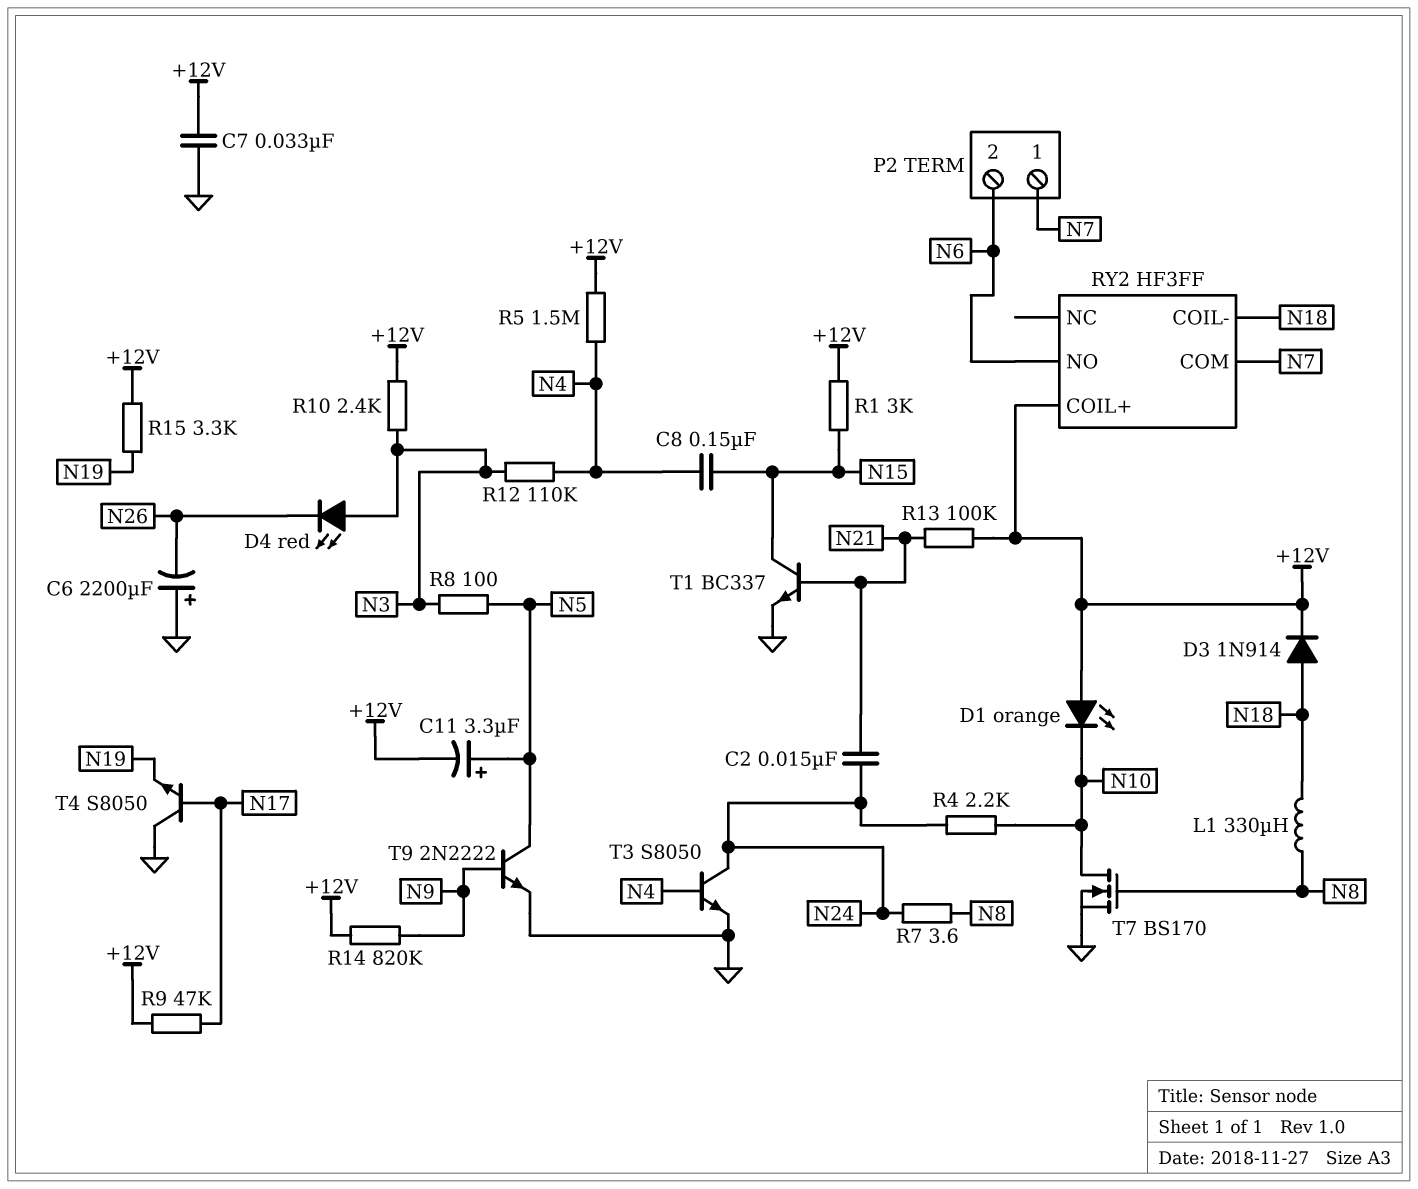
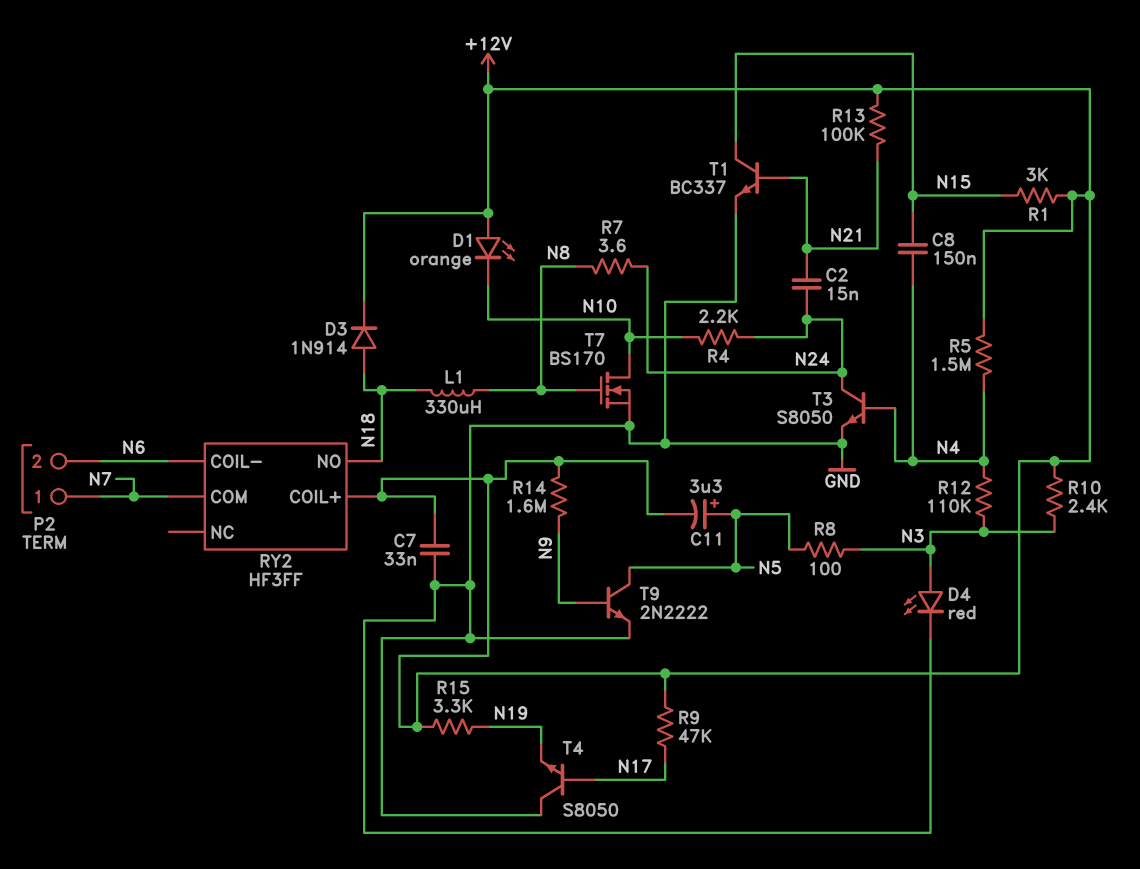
C6: 2200uF (plus GND, minus N26) -> none
D4: LED red (A N3, K N26) -> LED red (A N3, K GND)
R14: 820k (+12V, N9) -> 1.6M (+12V, N9)
RY2 pin COIL-: N18 -> N6
RY2 pin NO: N6 -> N18

